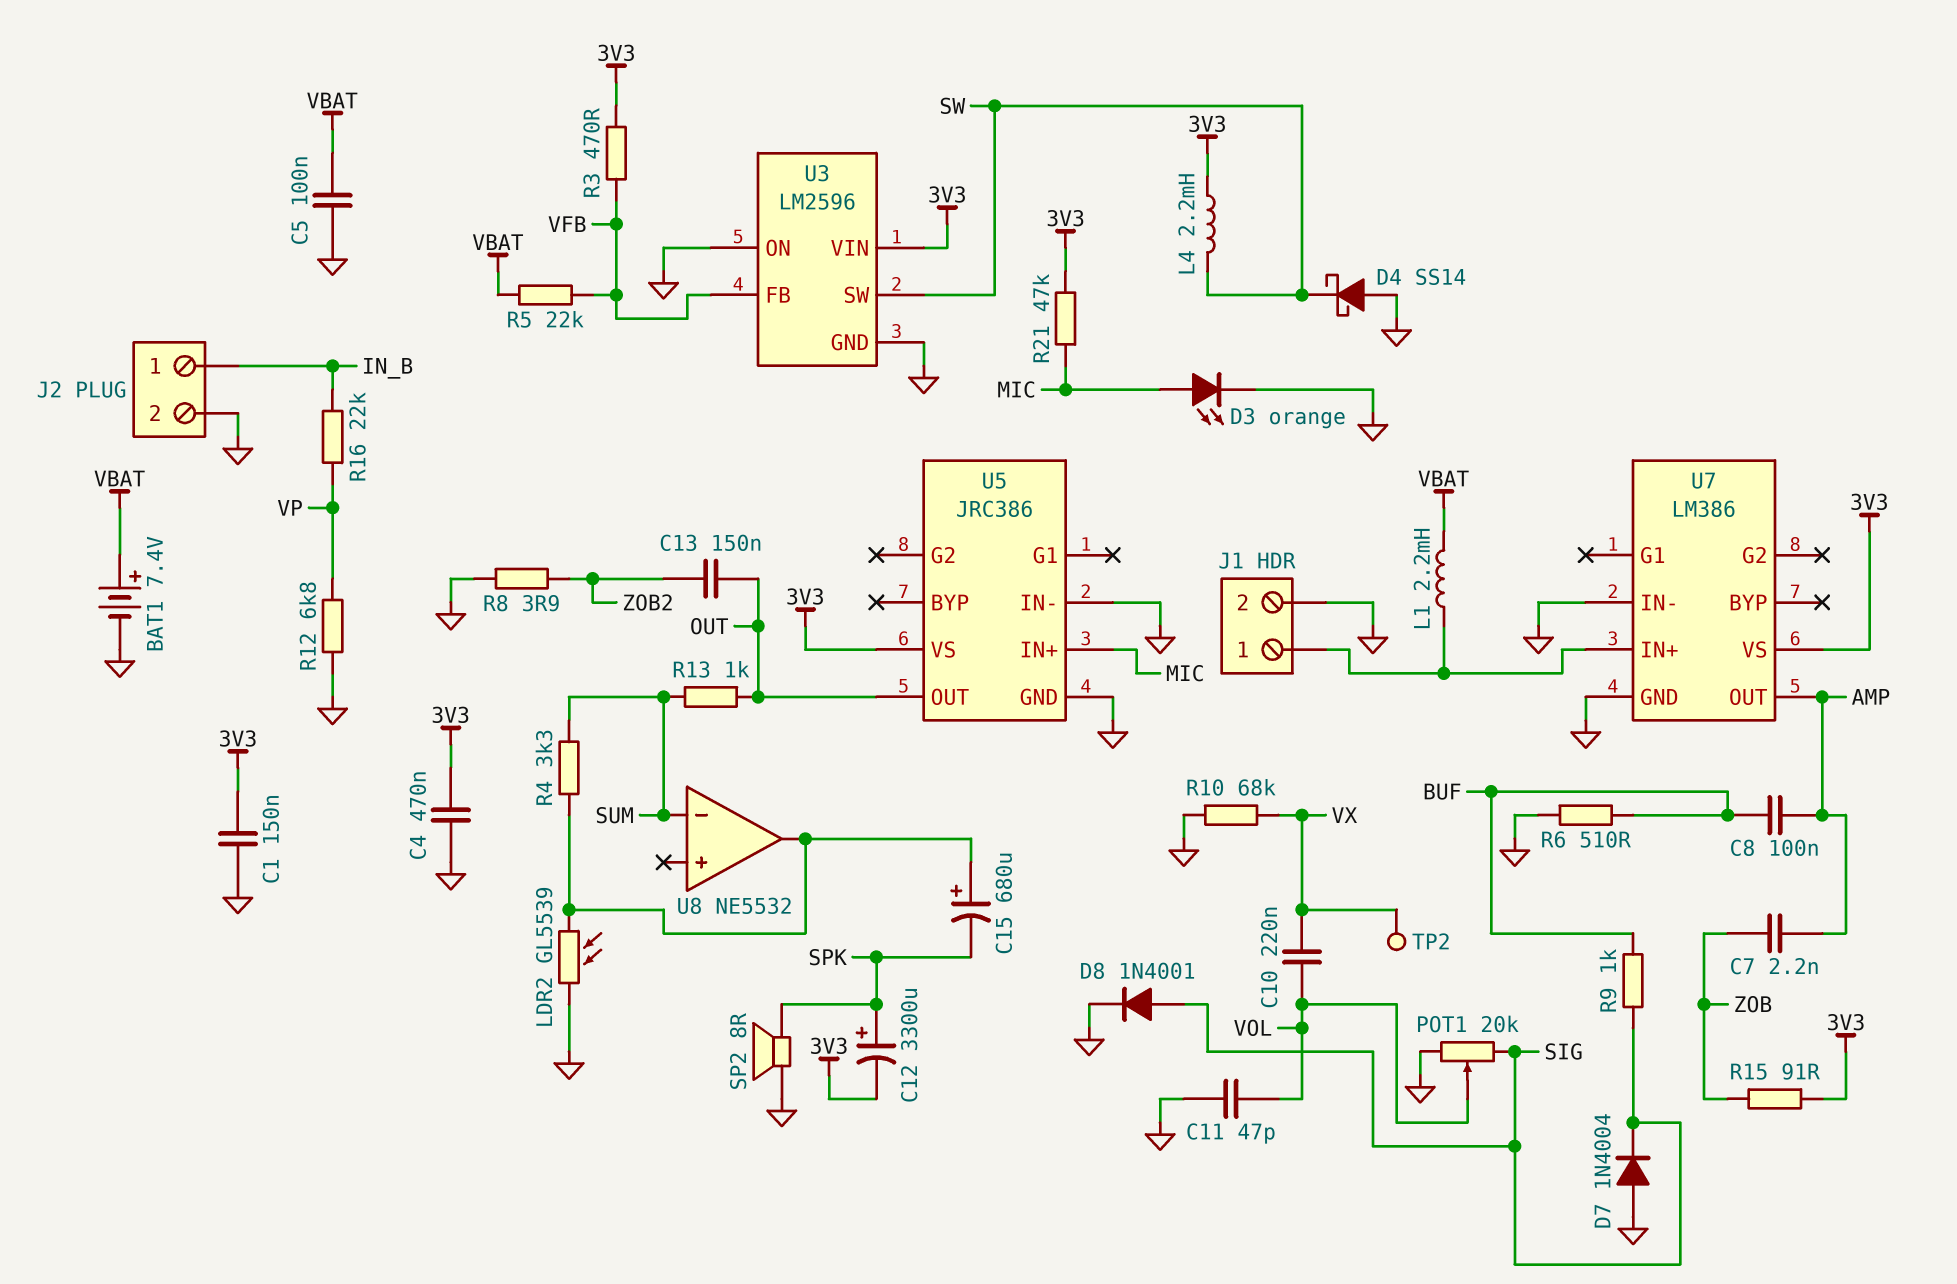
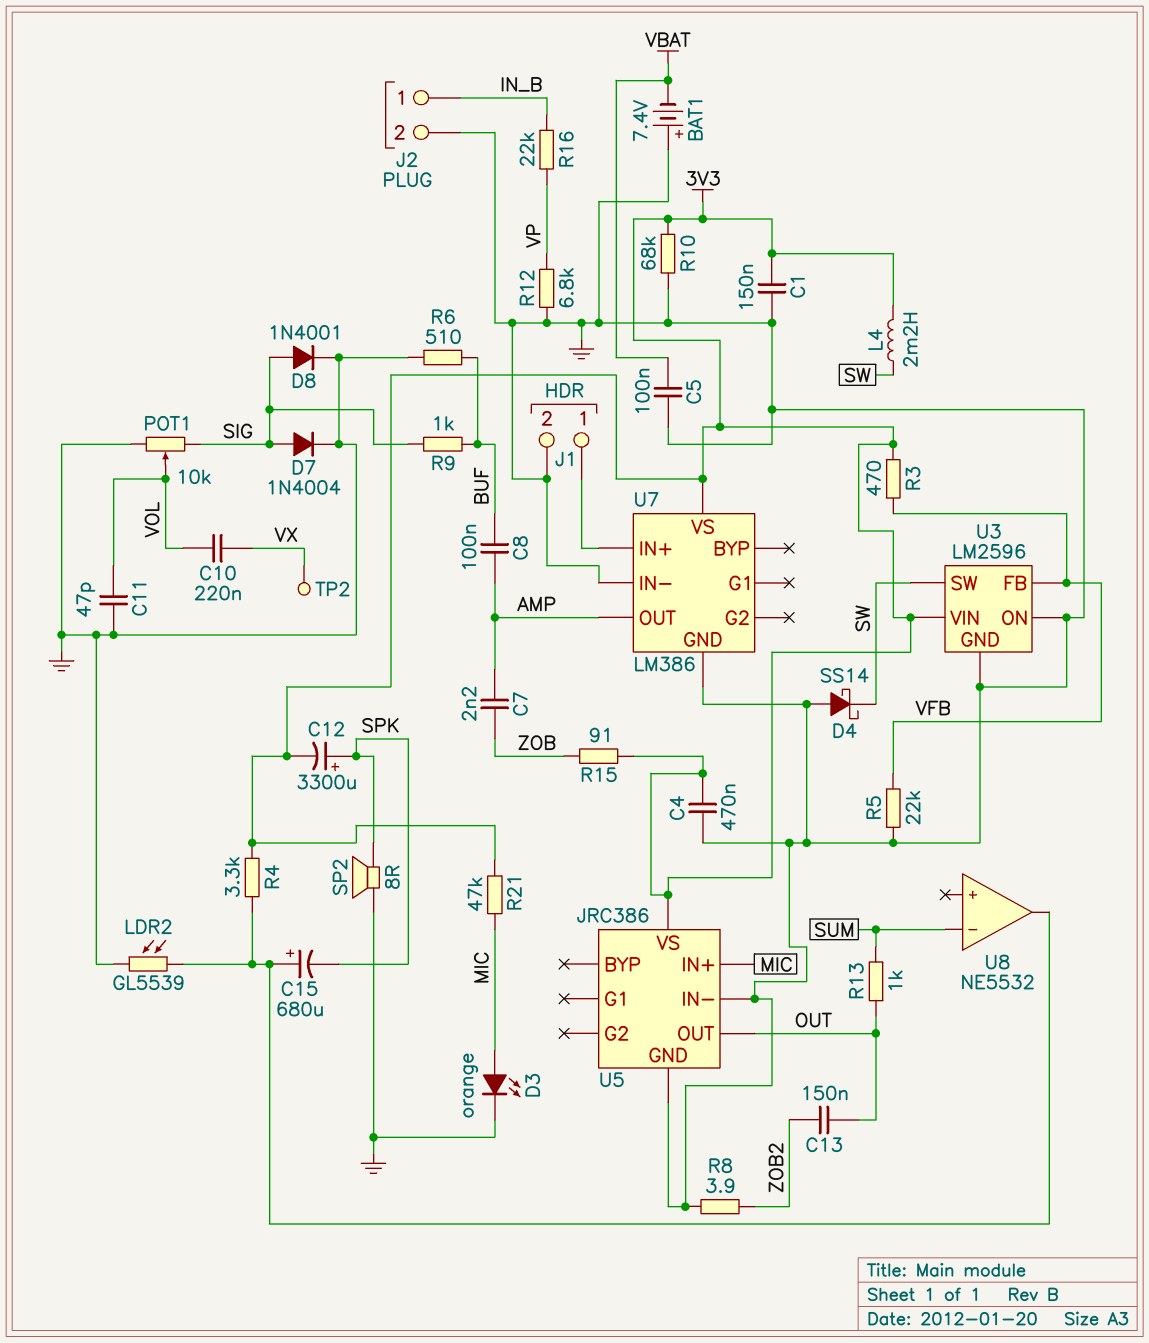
BAT1: 7.4V (plus VBAT, minus GND) -> 7.4V (plus GND, minus VBAT)
D7: diode 1N4004 (A GND, K SIG) -> diode 1N4004 (A SIG, K GND)
L1: 2.2mH (J1/1, VBAT) -> none
POT1: 20k (GND, SIG, wiper VOL) -> 10k (GND, SIG, wiper VOL)
R4: 3.3k (SUM, U8/out) -> 3.3k (3V3, U8/out)
R5: 22k (VBAT, VFB) -> 22k (GND, VFB)
R10: 68k (GND, VX) -> 68k (3V3, GND)

